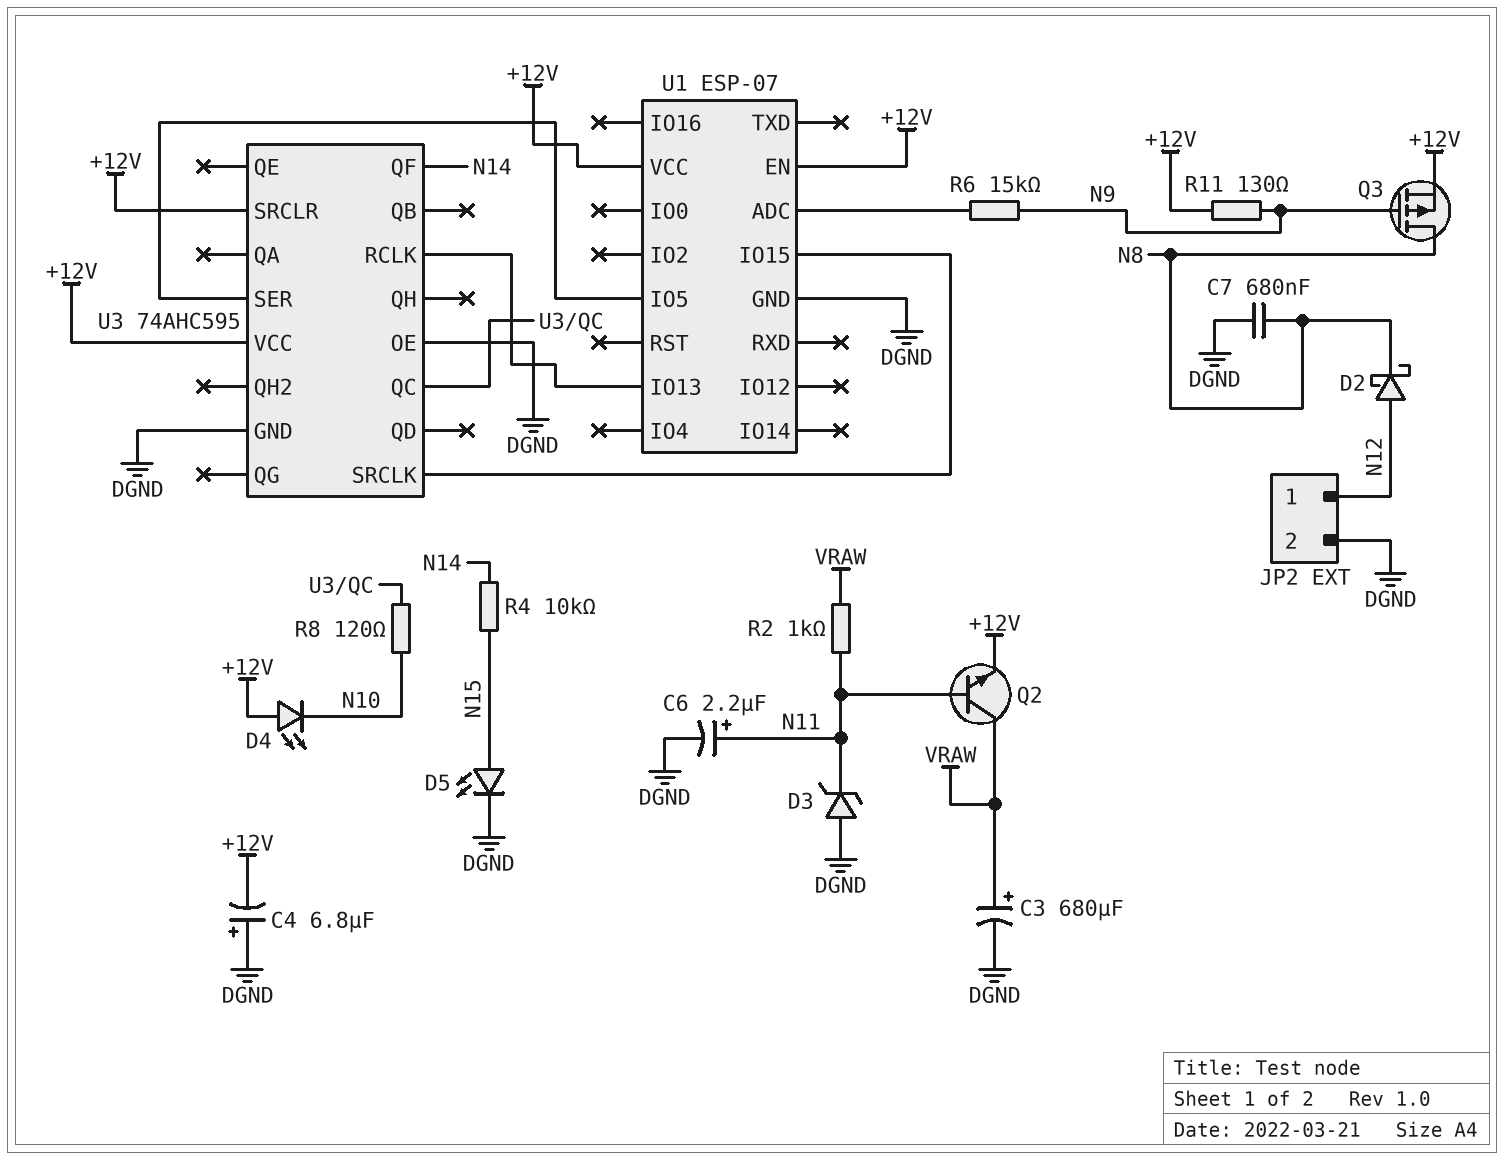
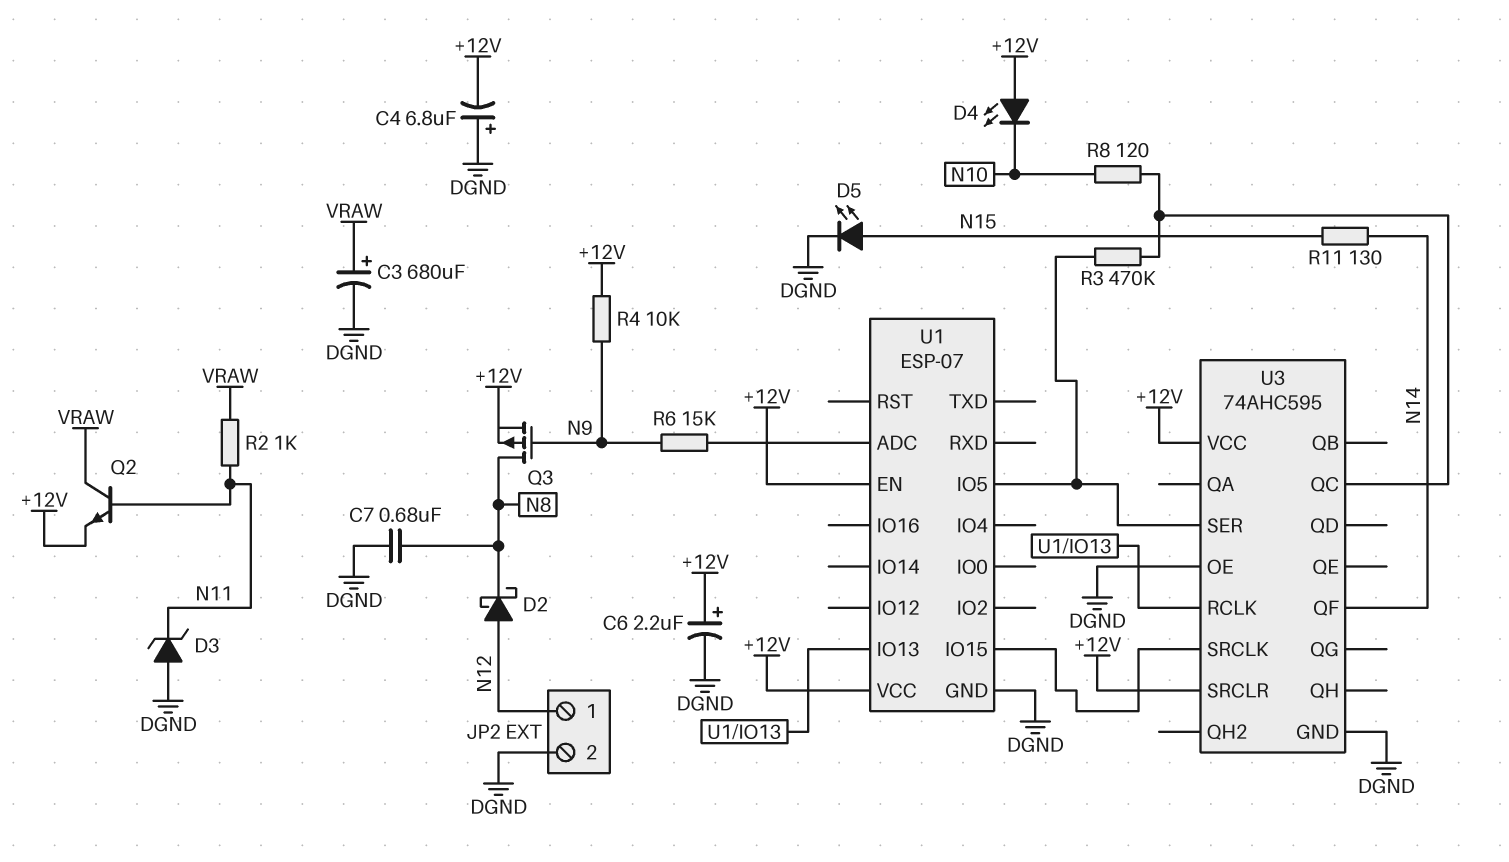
C6: 2.2uF (plus N11, minus DGND) -> 2.2uF (plus +12V, minus DGND)
R3: none -> 470k (U1/IO5, U3/QC)
R4: 10k (N14, N15) -> 10k (+12V, N9)
R11: 130 (+12V, N9) -> 130 (N14, N15)

